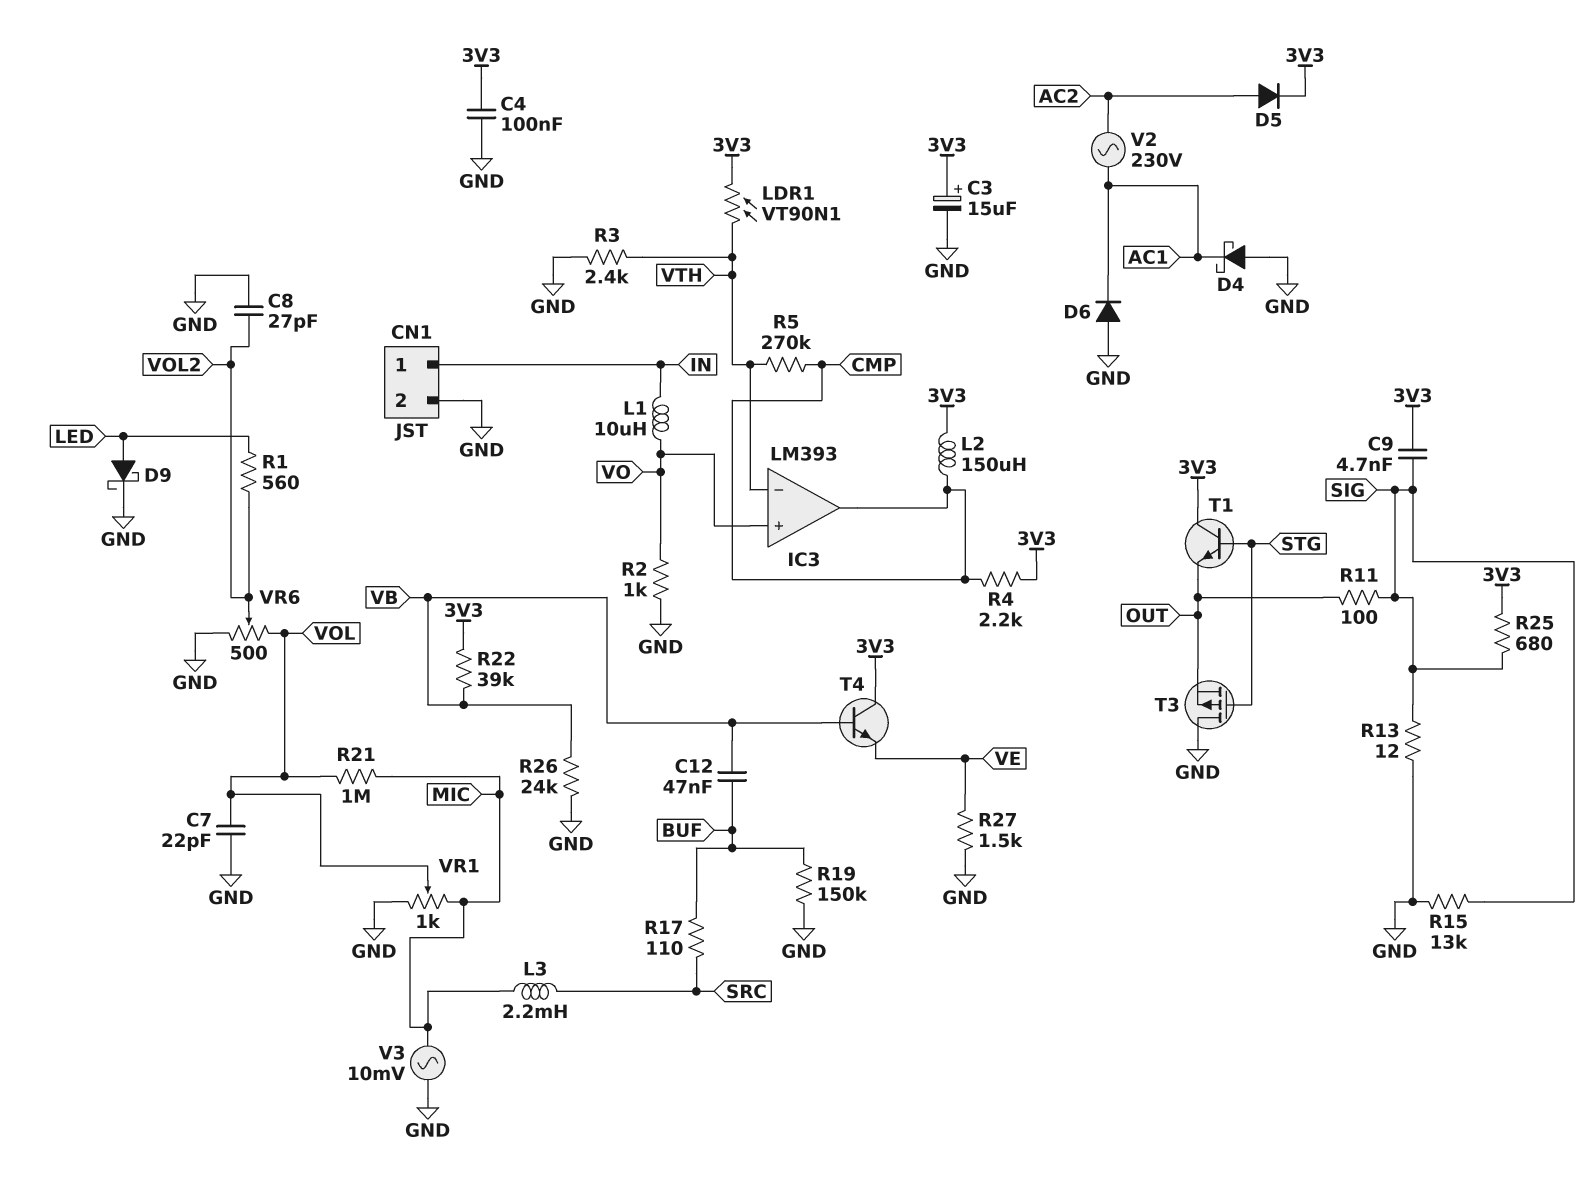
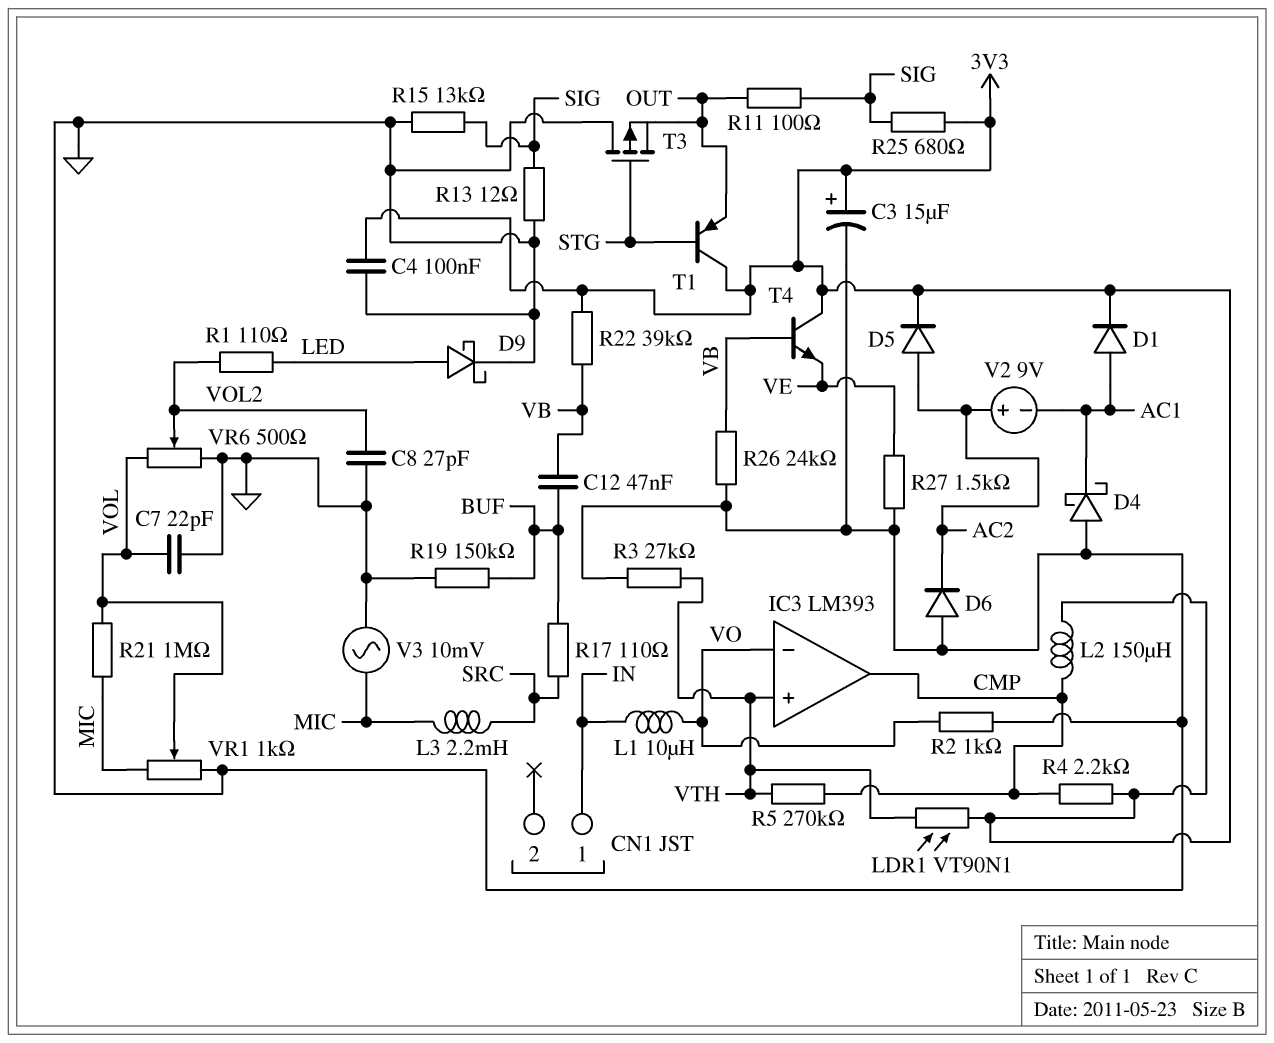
C9: 4.7nF (3V3, SIG) -> none
CN1 pin 2: GND -> none
D1: none -> diode (A AC1, K 3V3)
D6: diode (A GND, K AC1) -> diode (A GND, K AC2)
IC3 pin in+: VO -> VTH
IC3 pin in-: VTH -> VO
R1: 560 (LED, VOL2) -> 110 (LED, VOL2)
R3: 2.4k (GND, VTH) -> 27k (GND, VTH)
T1: NPN (B STG, C 3V3, E OUT) -> PNP (B STG, C 3V3, E OUT)
V2: AC 230V (AC1, AC2) -> 9V (plus AC2, minus AC1)

